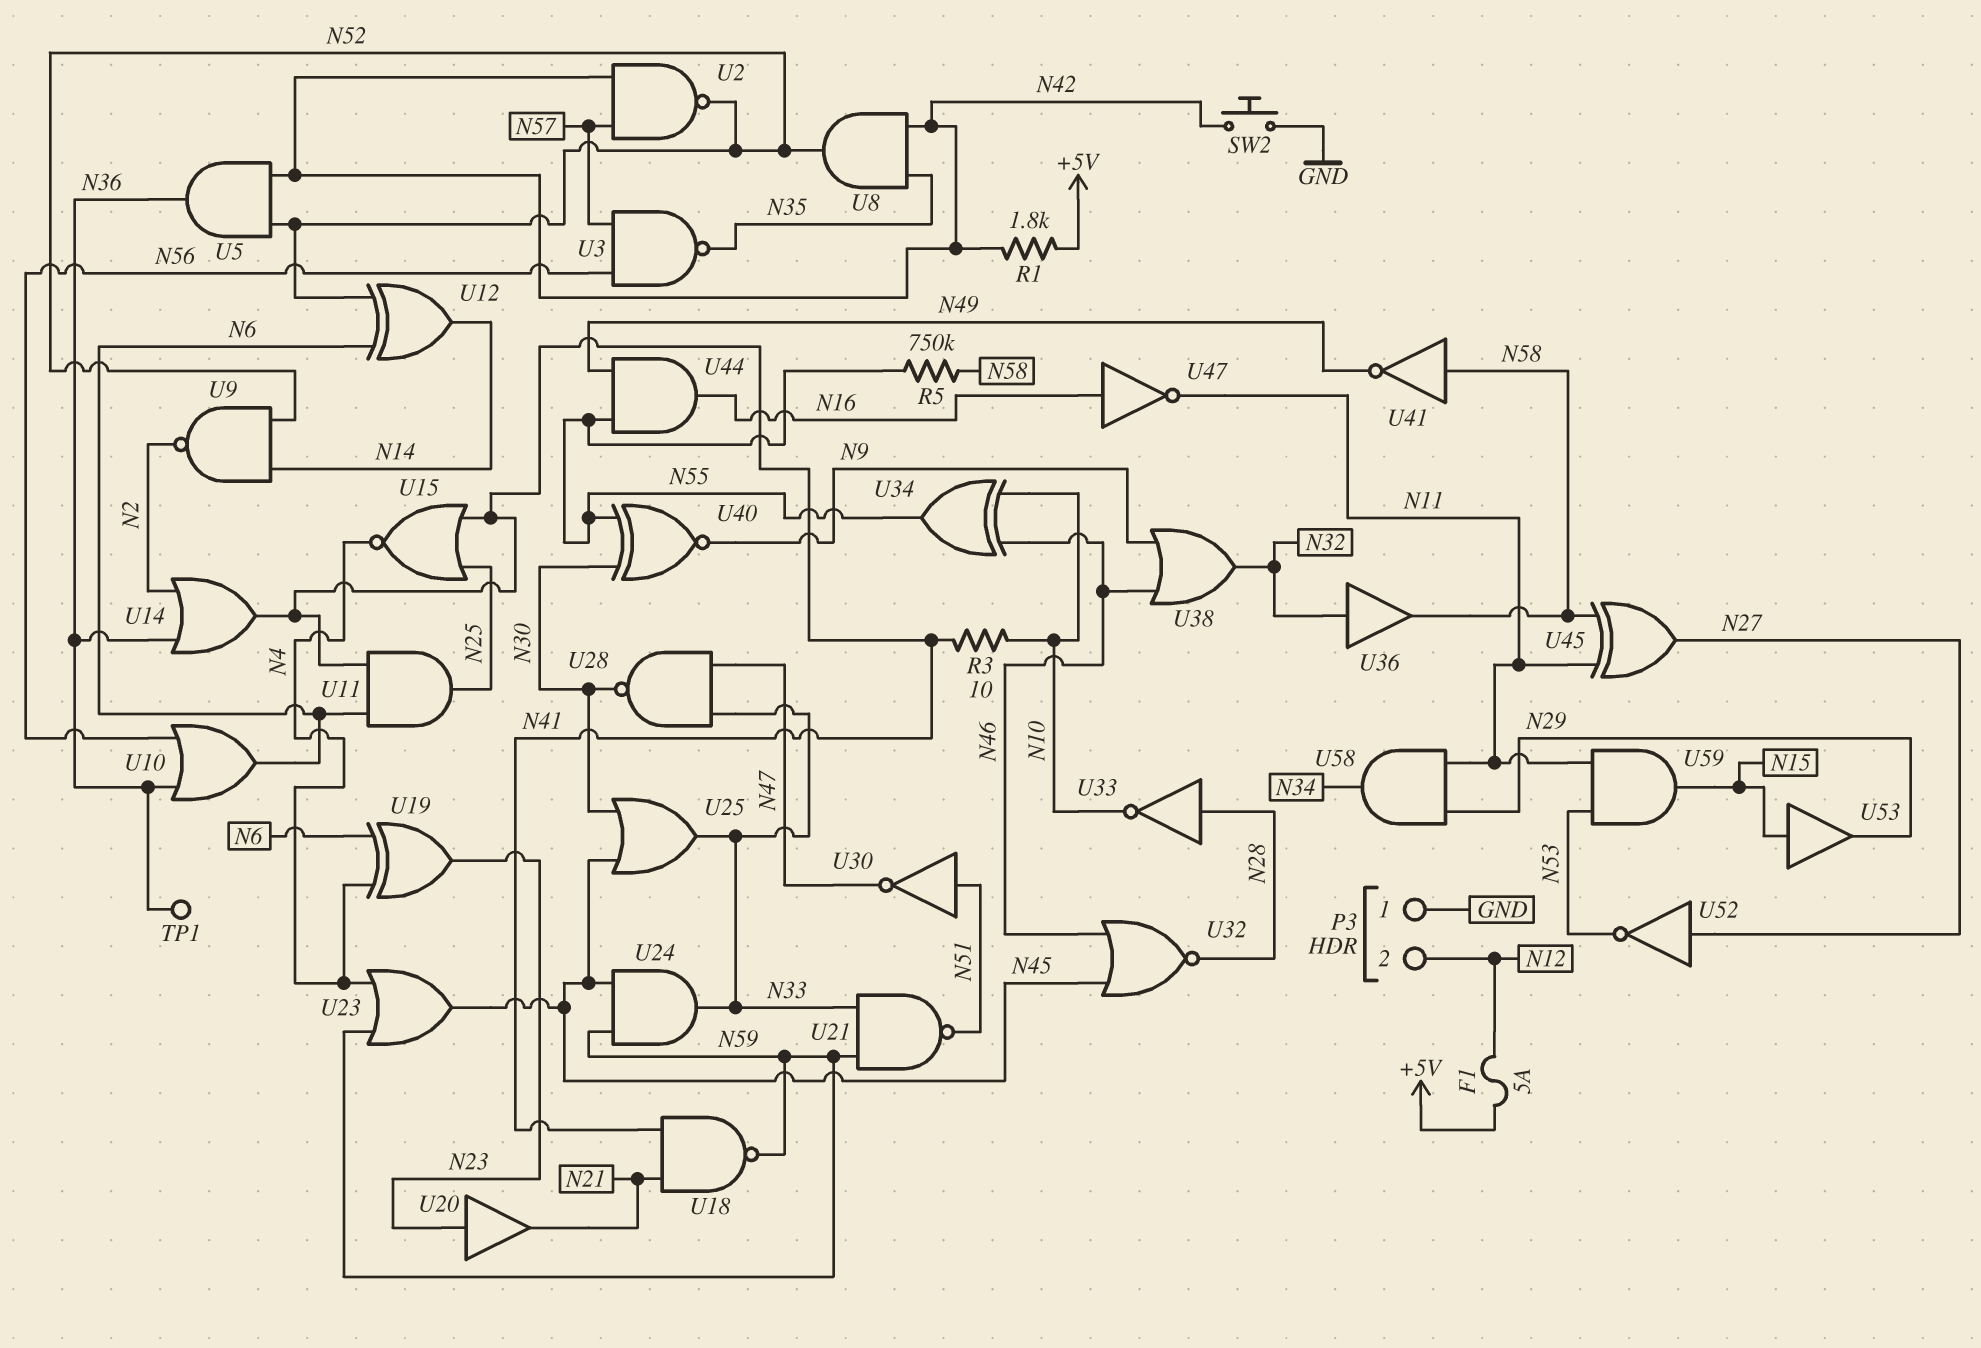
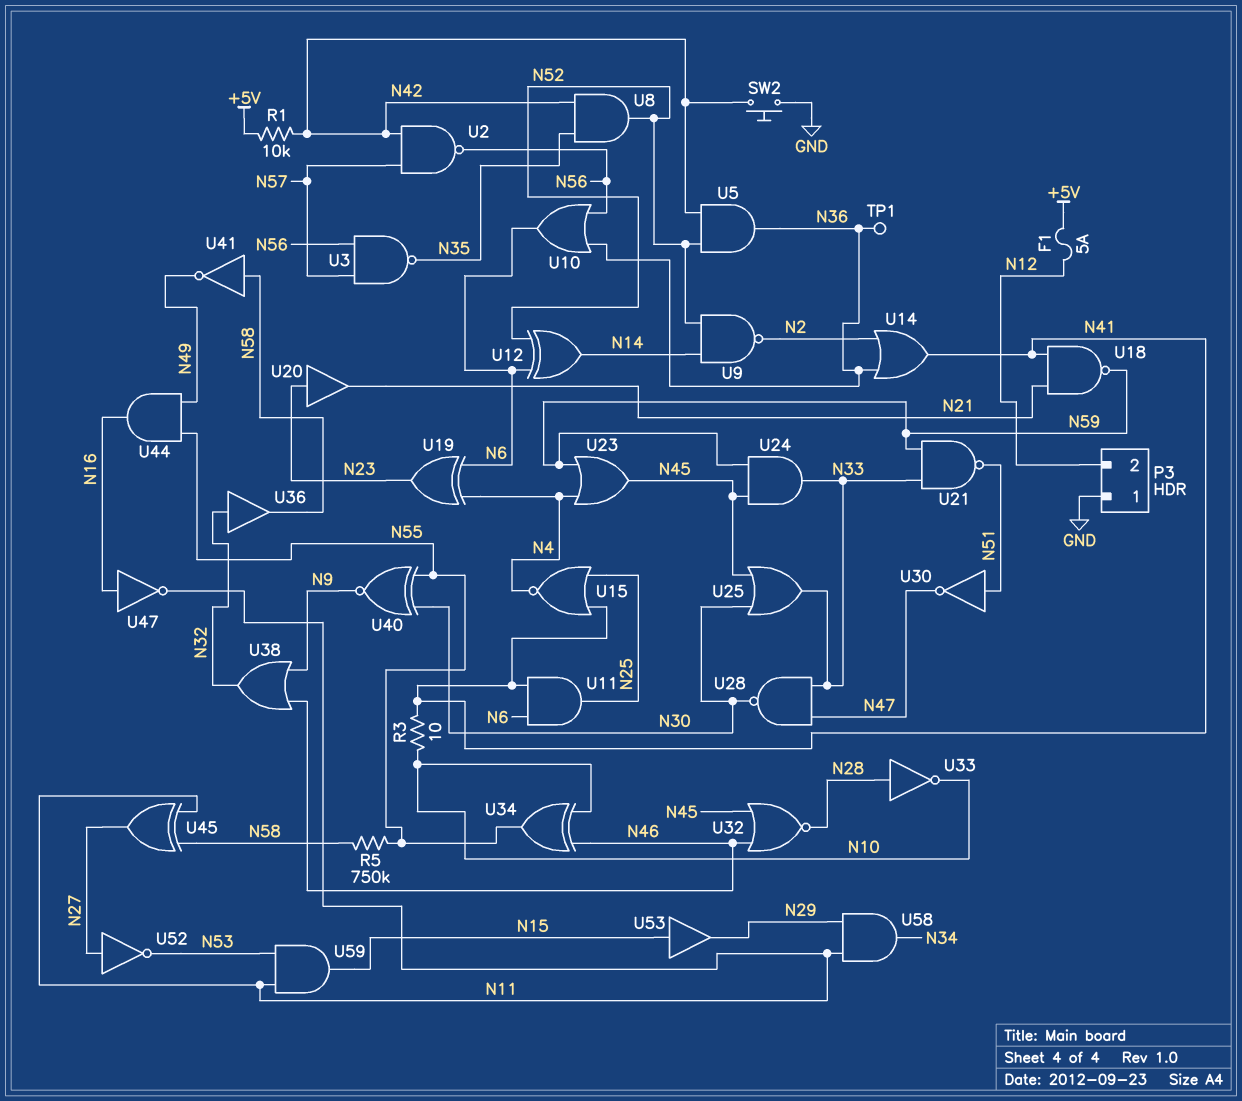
R1: 1.8k (+5V, N42) -> 10k (+5V, N42)
U2: NAND (in N42, in N57, out N52) -> NAND (in N42, in N57, out N56)

